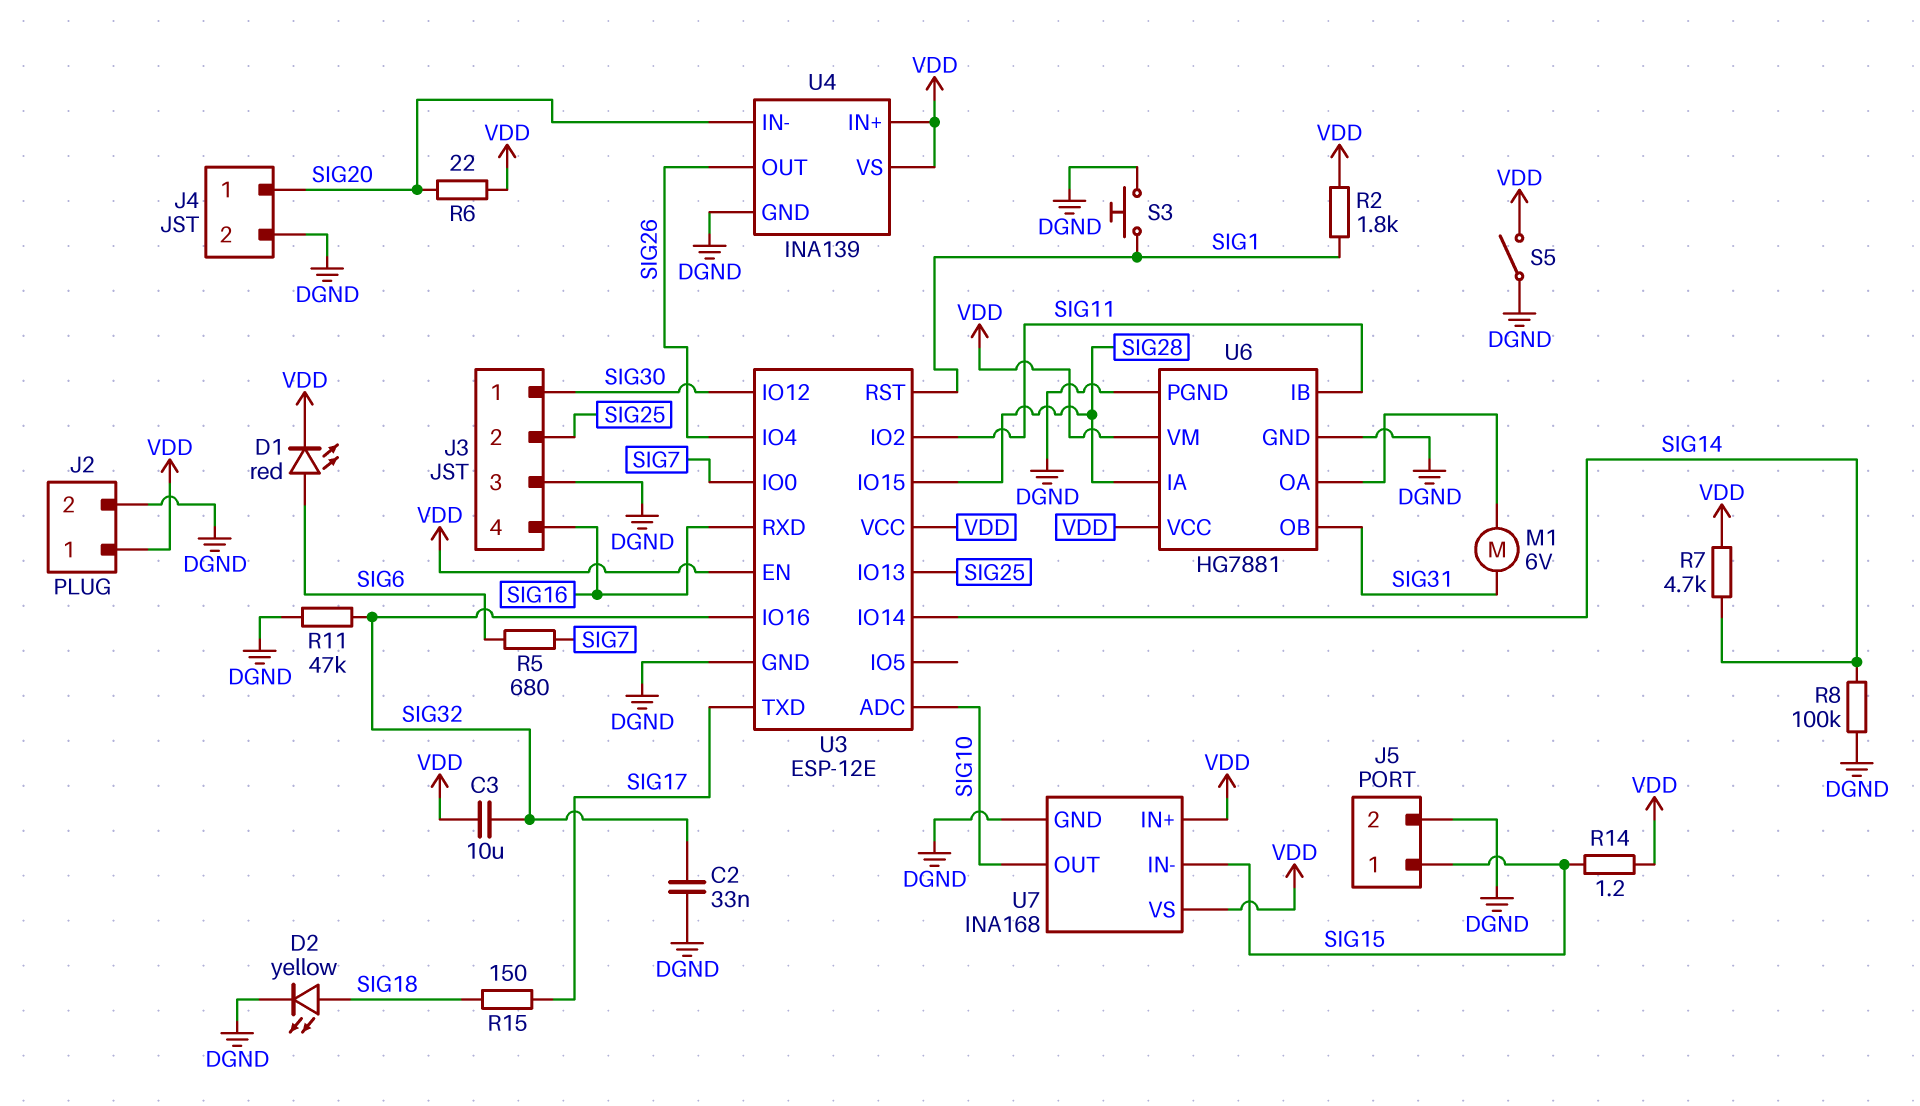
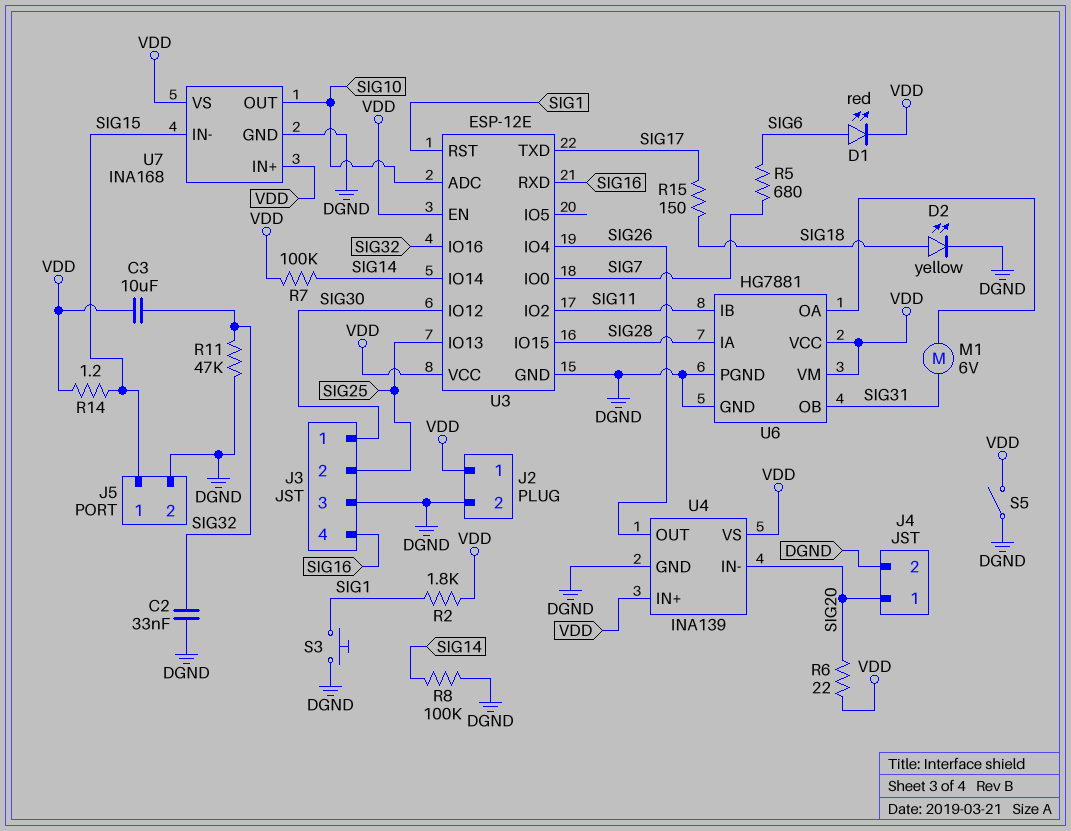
R7: 4.7k (SIG14, VDD) -> 100k (SIG14, VDD)

